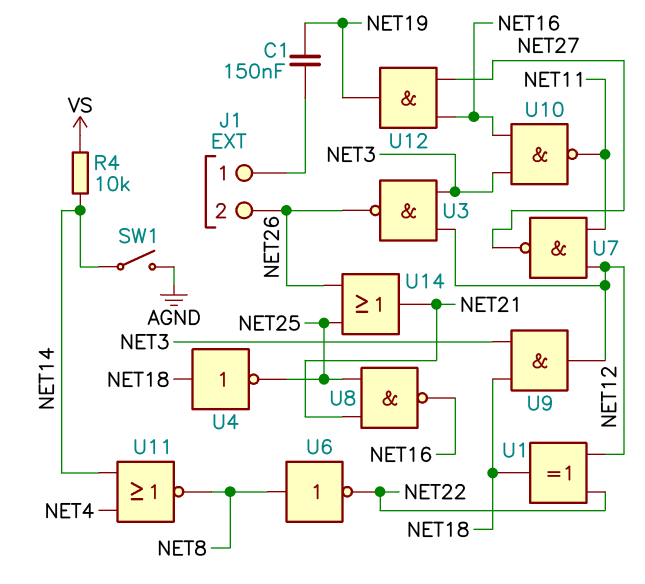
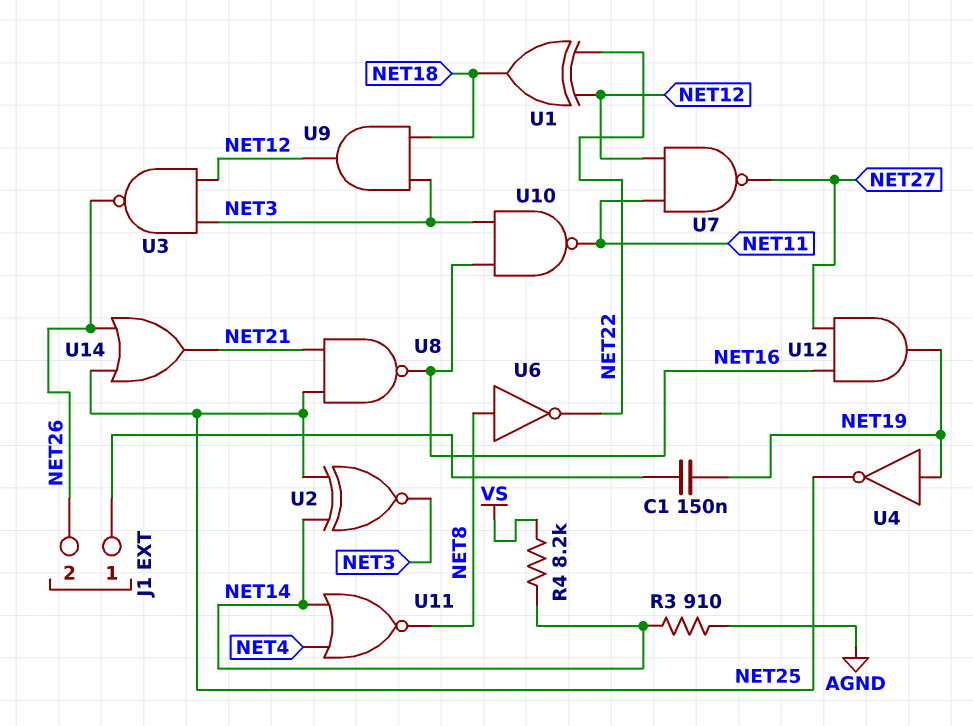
R3: none -> 910 (AGND, NET14)
R4: 10k (NET14, VS) -> 8.2k (NET14, VS)
SW1: switch (AGND, NET14) -> none
U2: none -> XNOR (in NET14, in NET25, out NET3)
U4: NOT (in NET18, out NET25) -> NOT (in NET19, out NET25)

